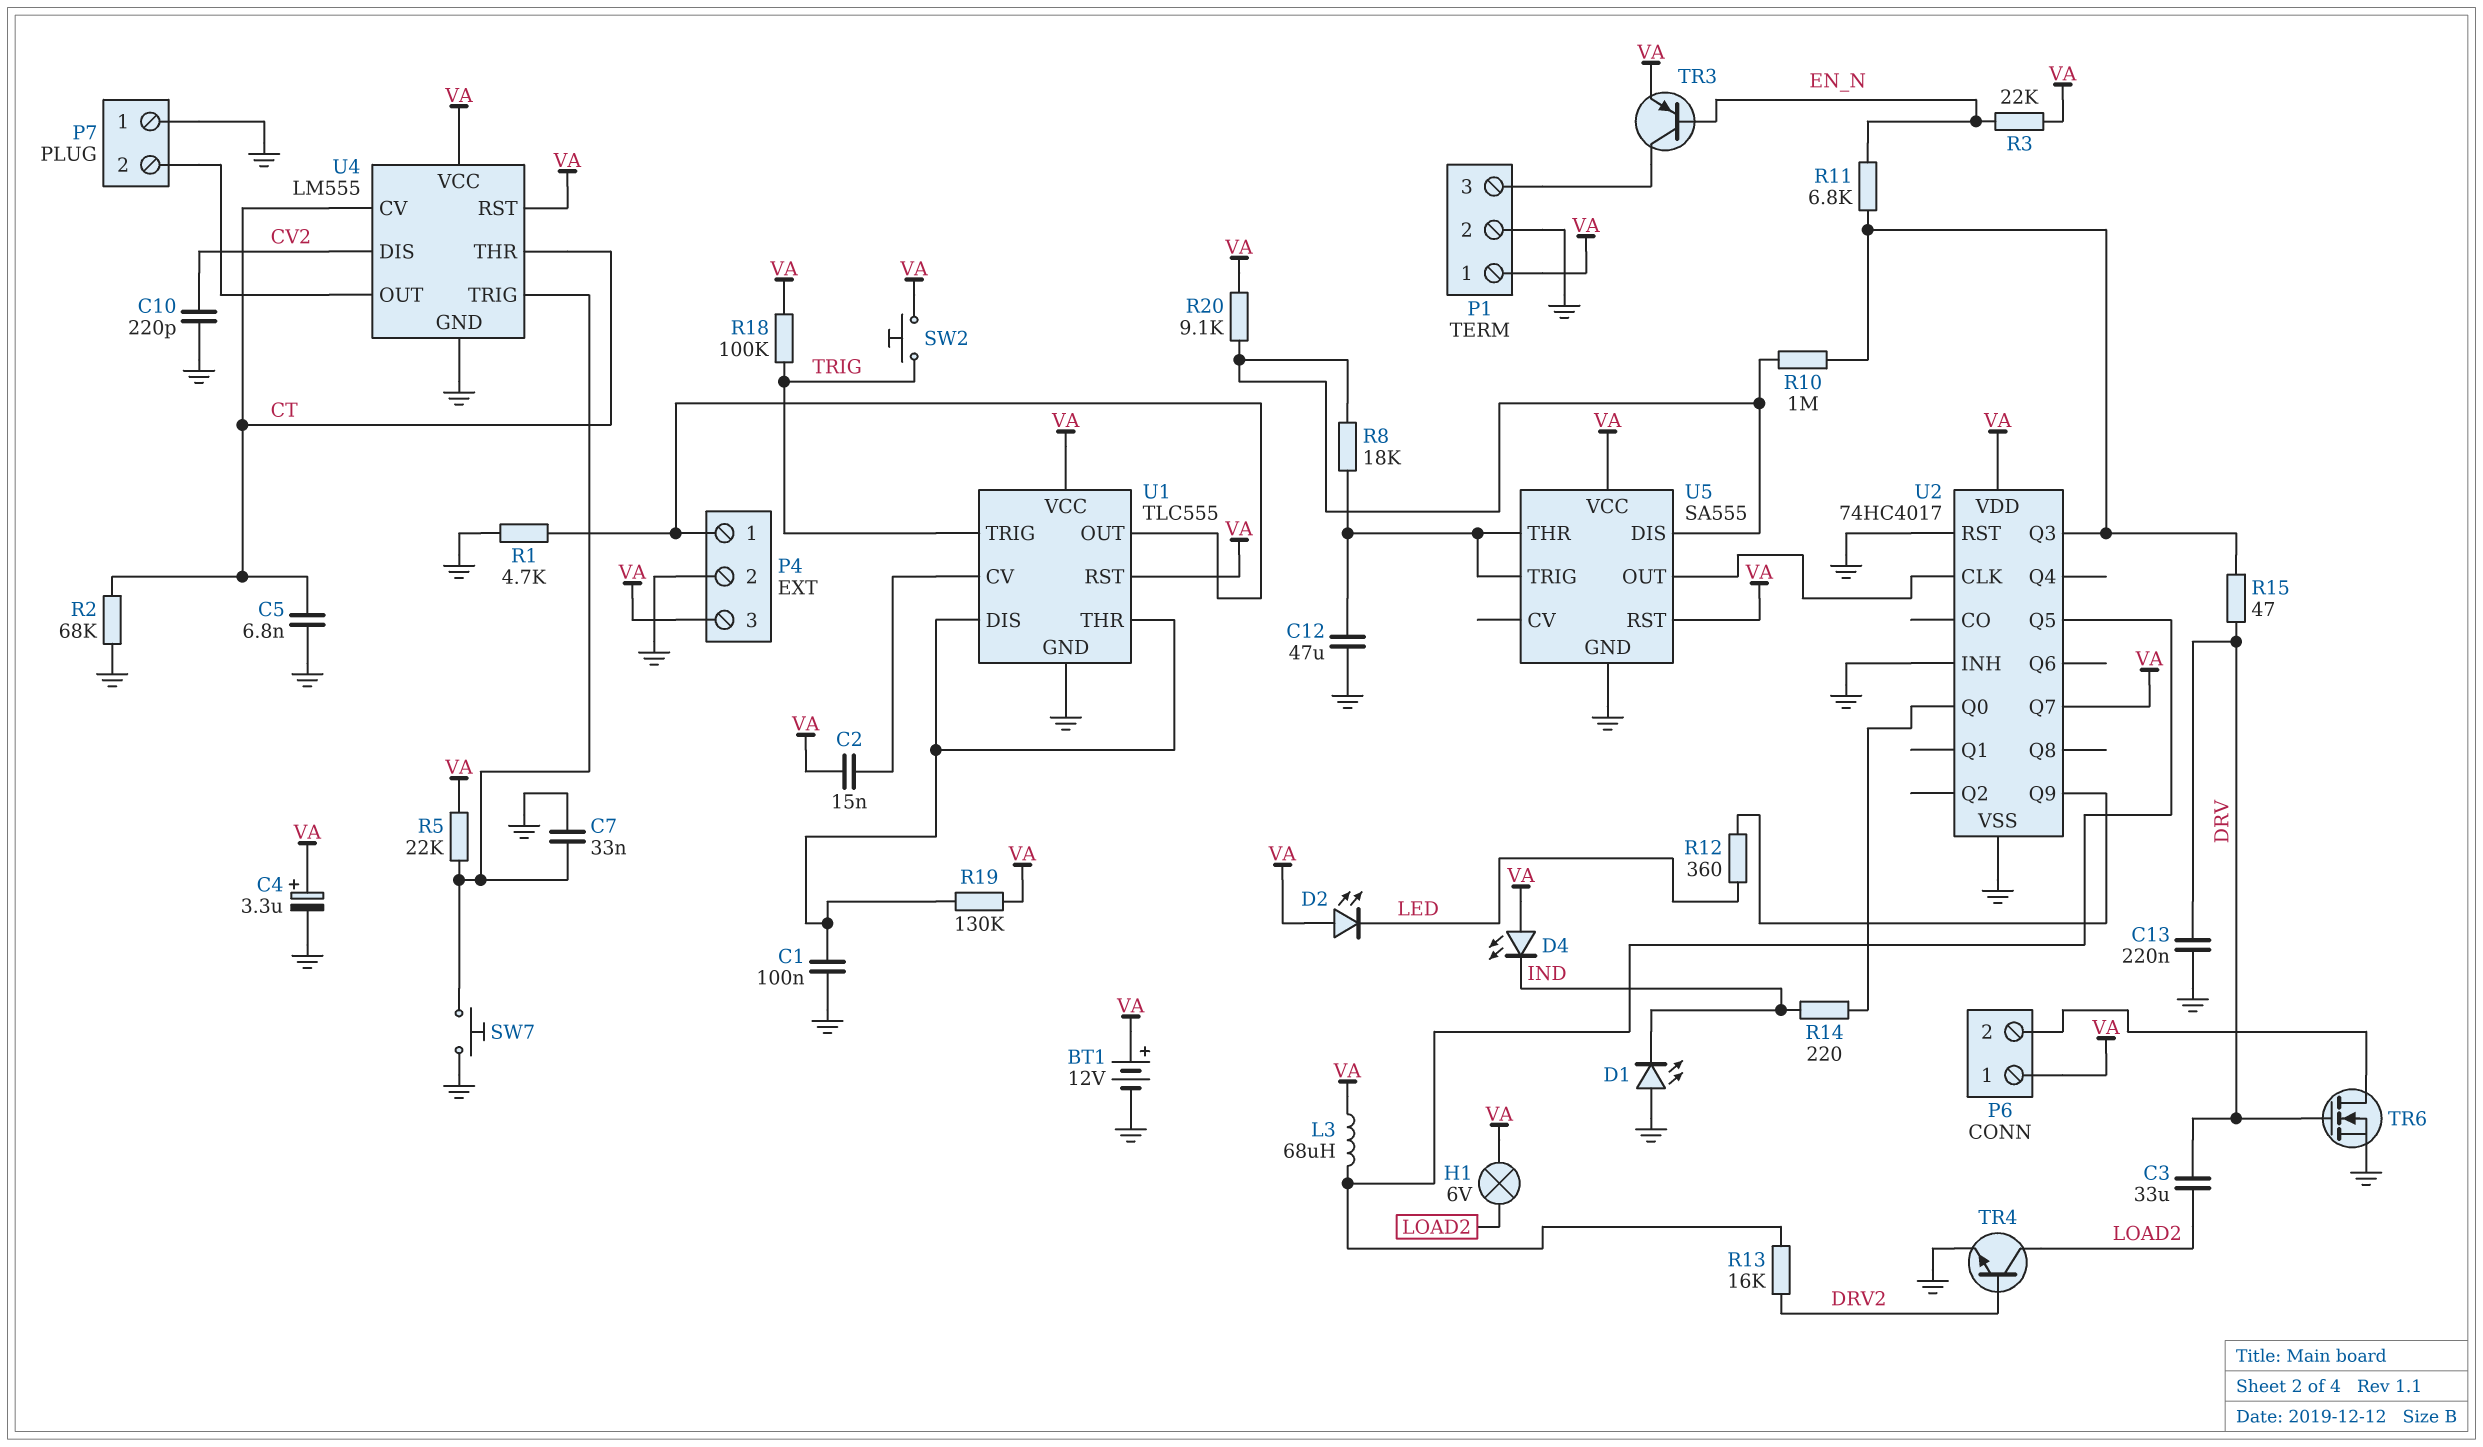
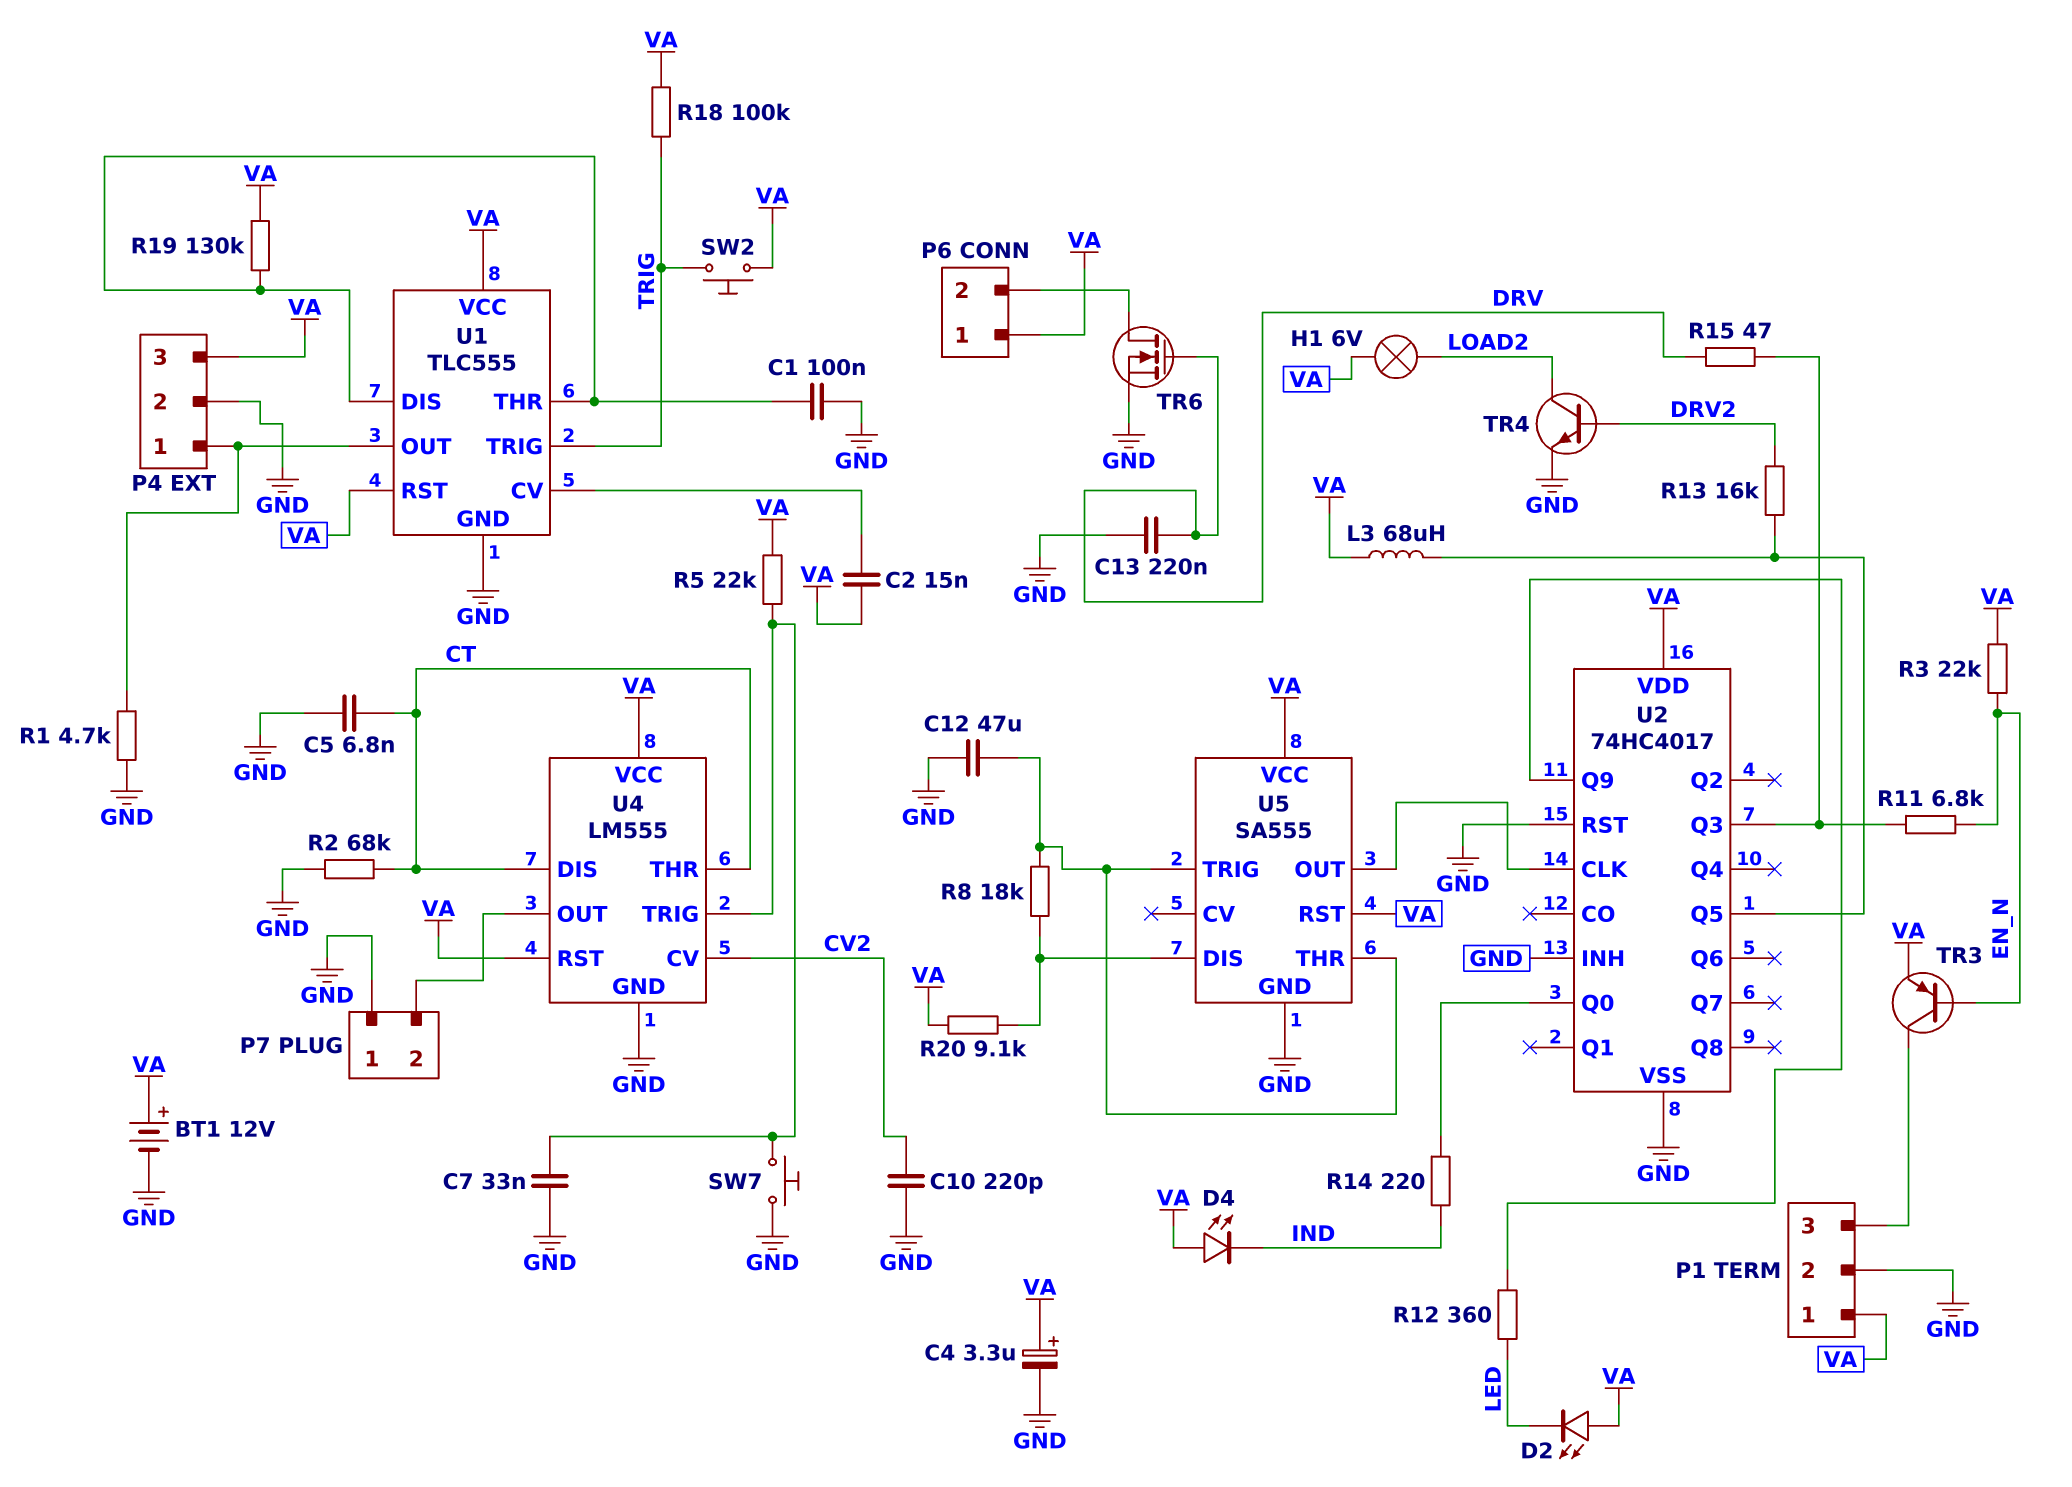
C3: 33uF (DRV, LOAD2) -> none
D1: LED (A GND, K IND) -> none
R10: 1M (U2/Q3, U5/DIS) -> none
U2 pin Q7: VA -> none
U4 pin CV: CT -> CV2
U4 pin DIS: CV2 -> CT

